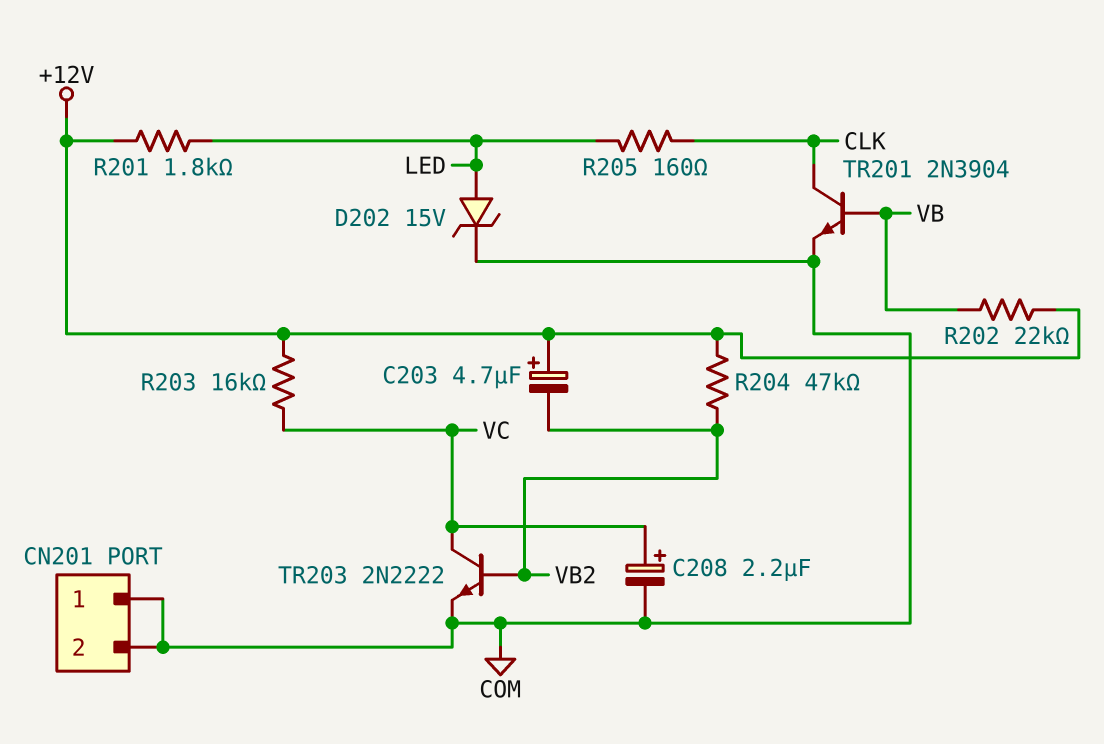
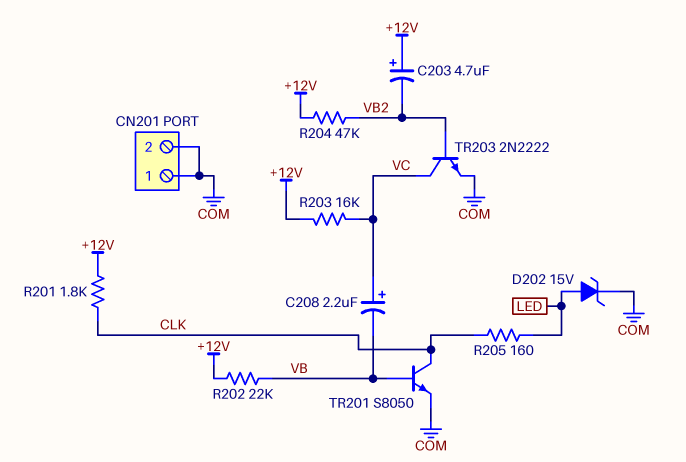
C208: 2.2uF (plus VC, minus COM) -> 2.2uF (plus VC, minus VB)
R201: 1.8k (+12V, LED) -> 1.8k (+12V, CLK)
TR201: NPN 2N3904 (B VB, C CLK, E COM) -> NPN S8050 (B VB, C CLK, E COM)

